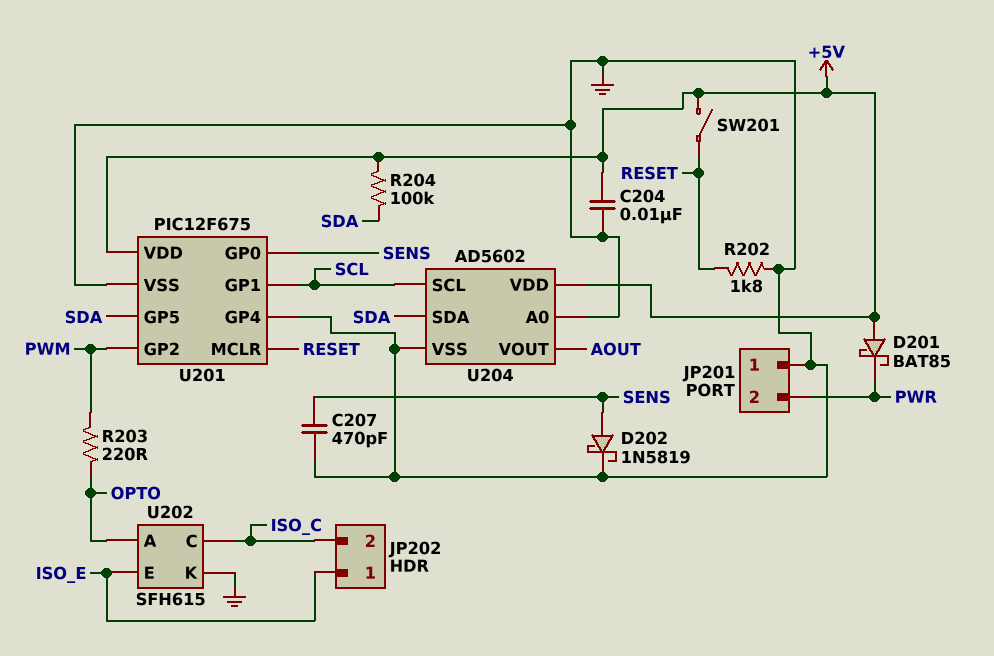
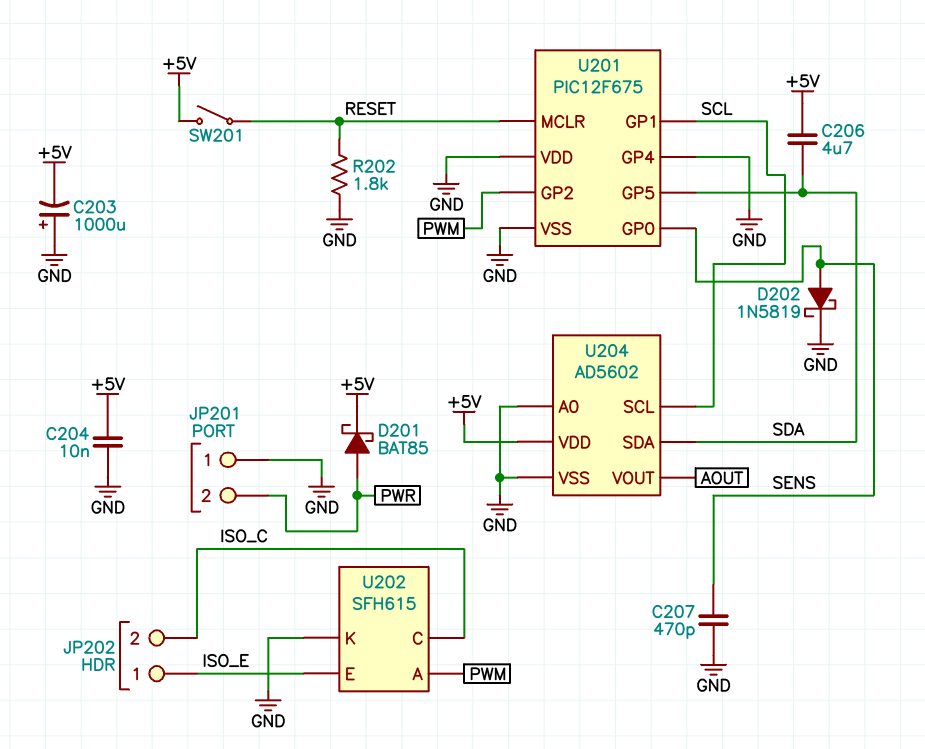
C203: none -> 1000uF (plus GND, minus +5V)
C206: none -> 4.7uF (+5V, SDA)
D201: schottky BAT85 (A +5V, K PWR) -> schottky BAT85 (A PWR, K +5V)
R203: 220 (OPTO, PWM) -> none
R204: 100k (+5V, SDA) -> none
U201 pin VDD: +5V -> GND
U202 pin A: OPTO -> PWM

